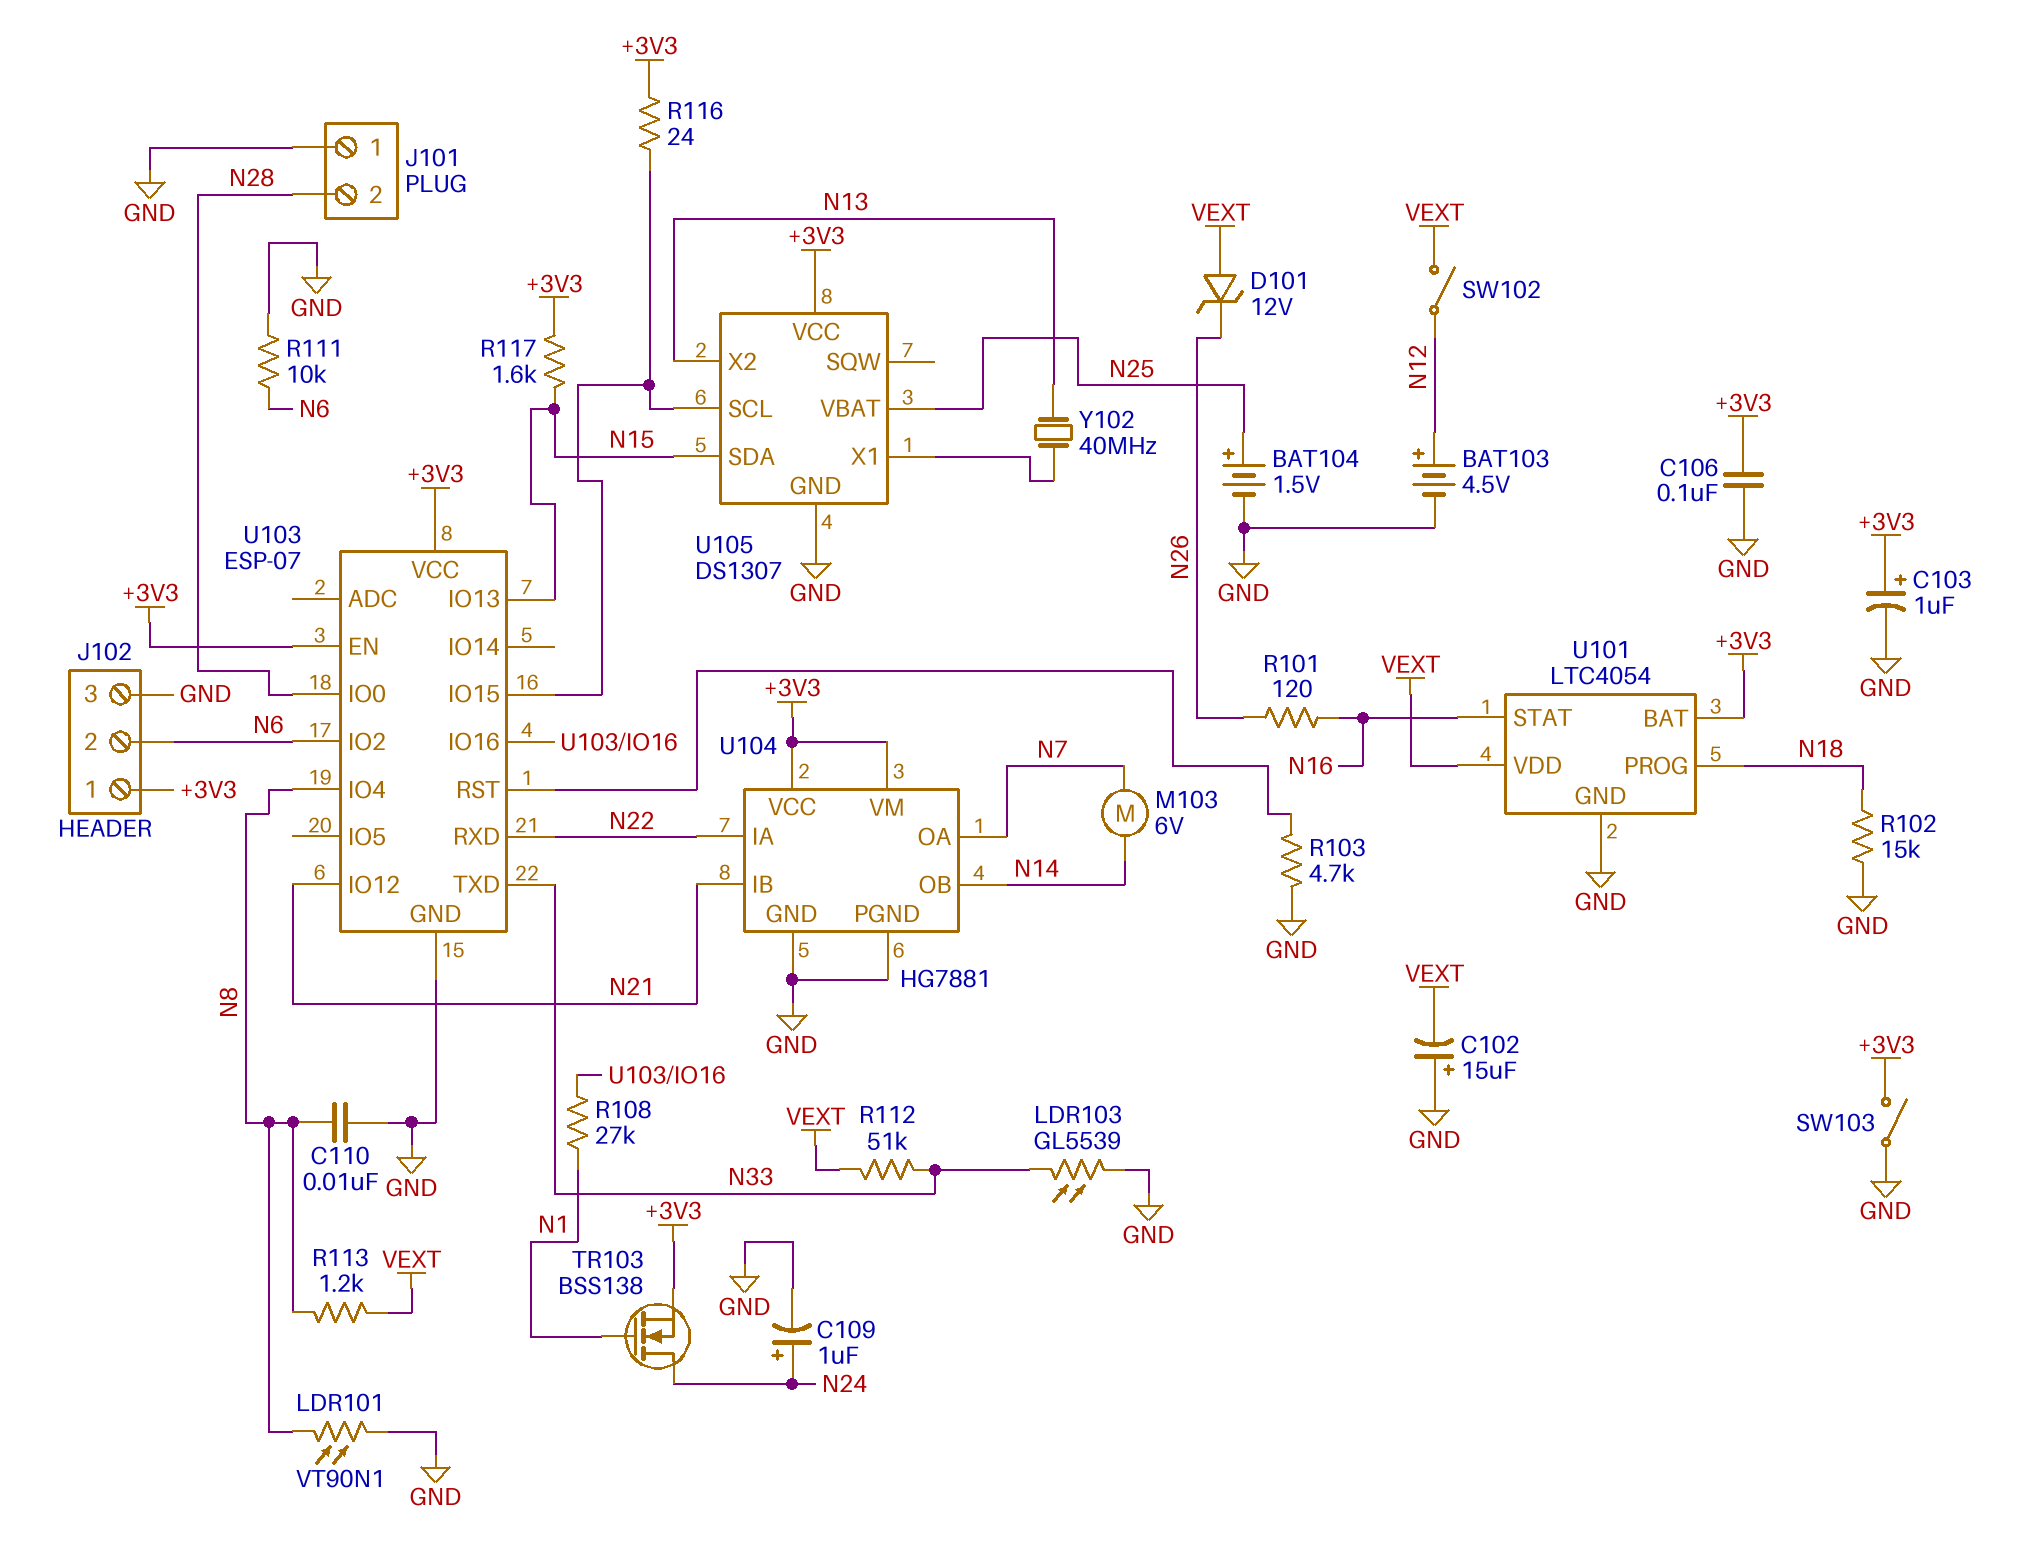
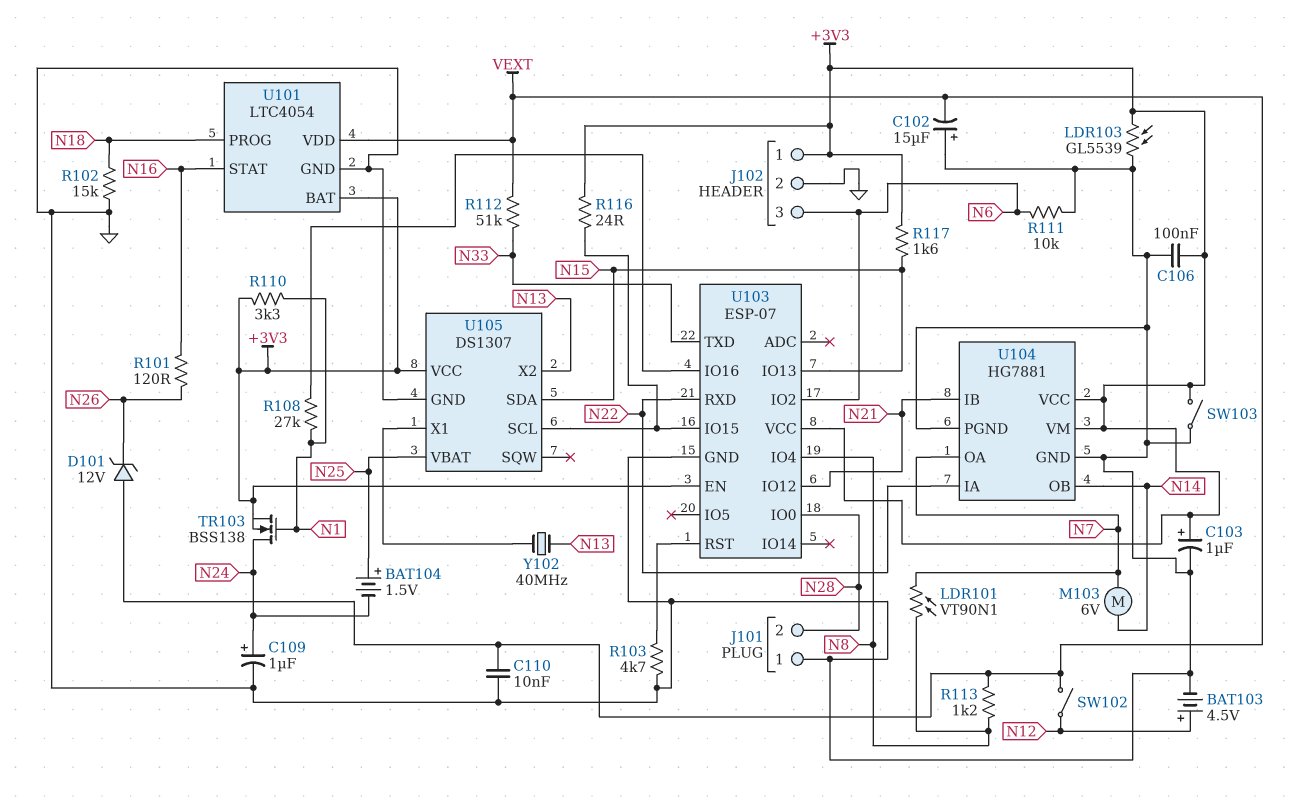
BAT104: 1.5V (plus N25, minus GND) -> 1.5V (plus N25, minus N24)
C110: 10nF (GND, N8) -> 10nF (GND, VEXT)
J102 pin 2: N6 -> GND
J102 pin 3: GND -> N6
LDR101: VT90N1 (GND, N8) -> VT90N1 (N7, N8)
LDR103: GL5539 (GND, N33) -> GL5539 (+3V3, GND)
R110: none -> 3.3k (+3V3, N1)

